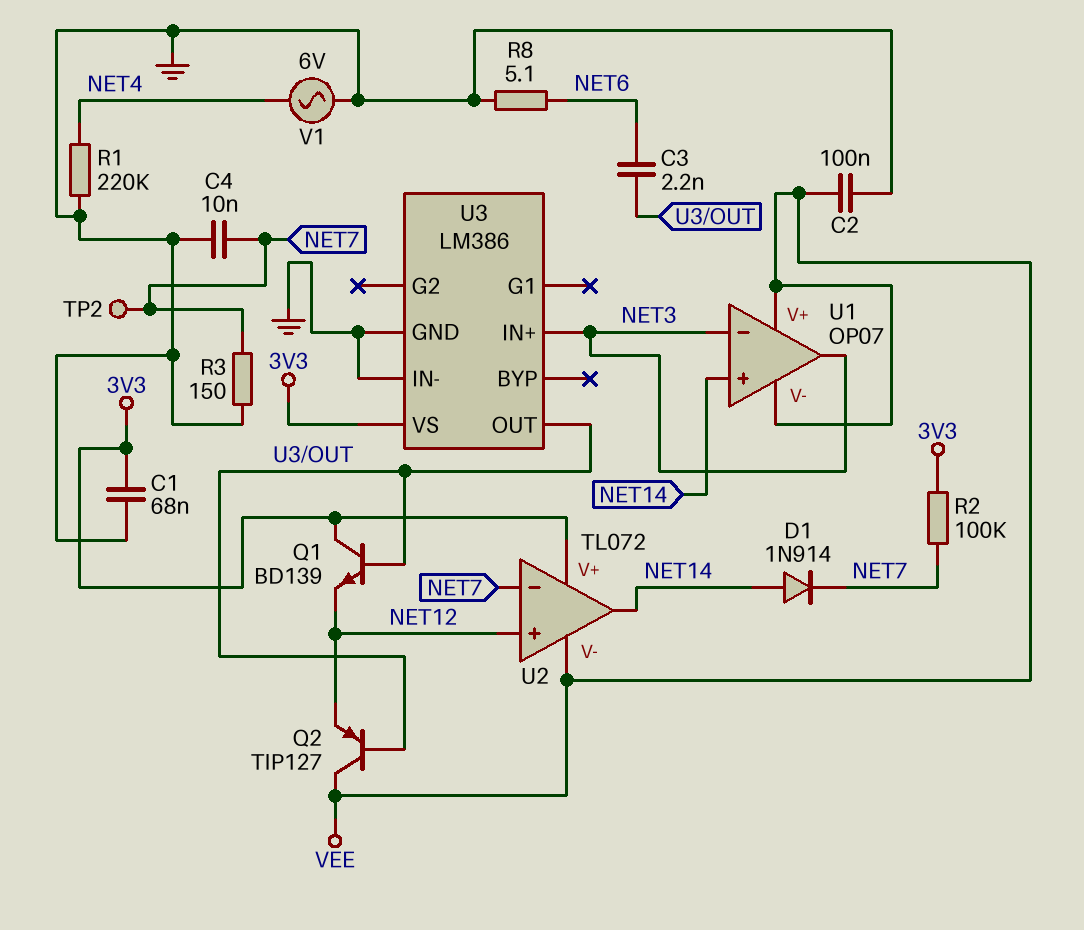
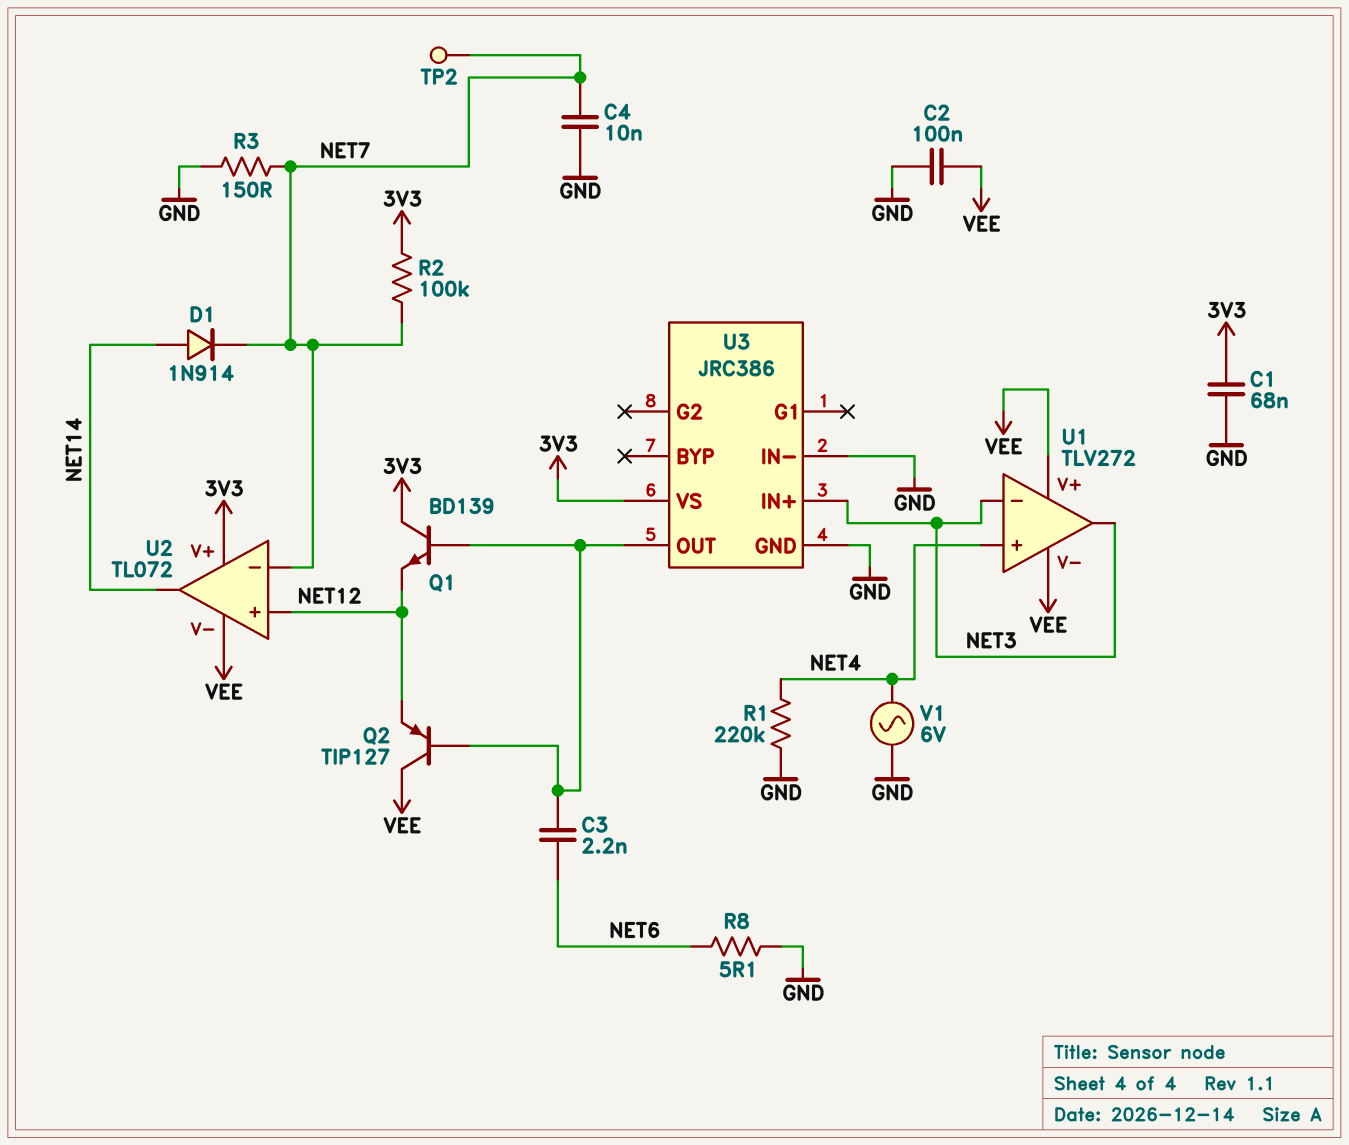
U1: OP07 -> TLV272
U1 pin in+: NET14 -> NET4
U3: LM386 -> JRC386

